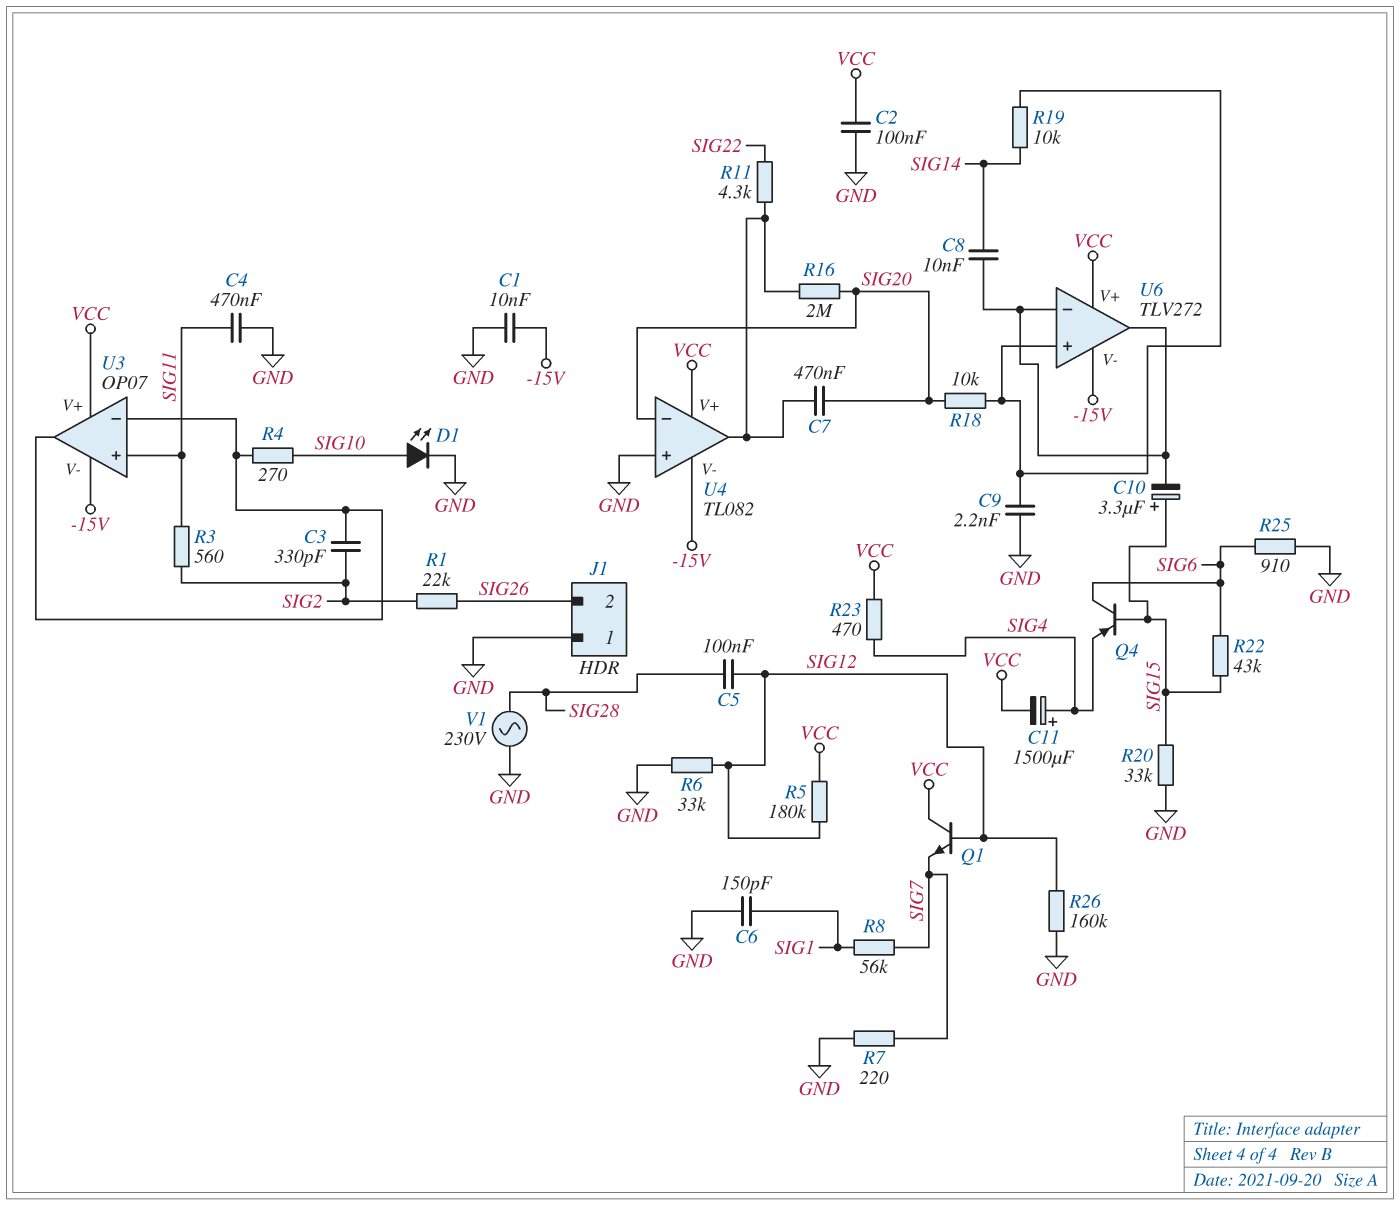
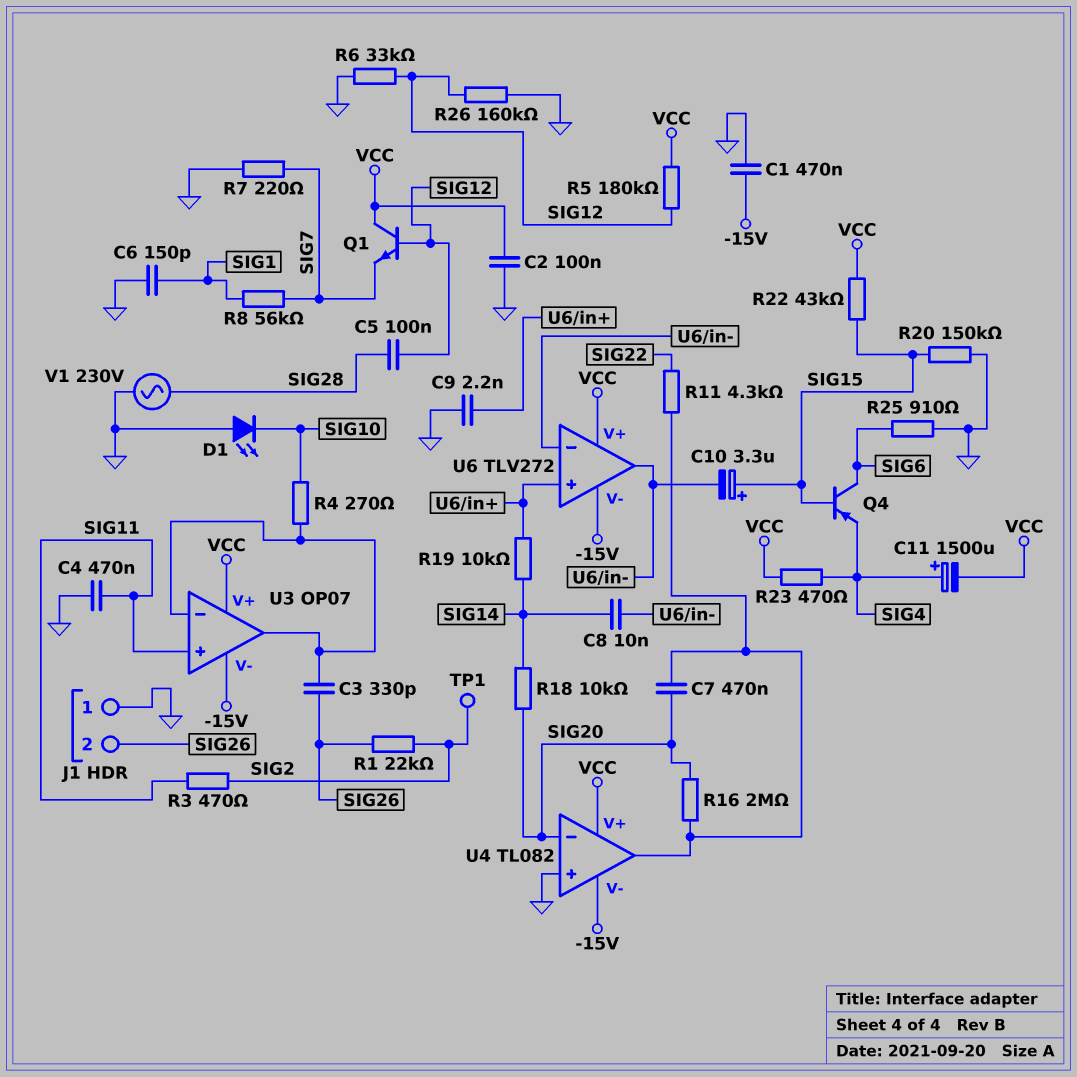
C1: 10nF (-15V, GND) -> 470nF (-15V, GND)
C3: 330pF (SIG2, U3/in-) -> 330pF (SIG26, U3/in-)
D1: LED (A SIG10, K GND) -> LED (A GND, K SIG10)
R3: 560 (SIG2, SIG11) -> 470 (SIG2, SIG11)
R18: 10k (SIG20, U6/in+) -> 10k (SIG14, SIG20)
R20: 33k (GND, SIG15) -> 150k (GND, SIG15)
R22: 43k (SIG6, SIG15) -> 43k (SIG15, VCC)
TP1: none -> test point (SIG2)

